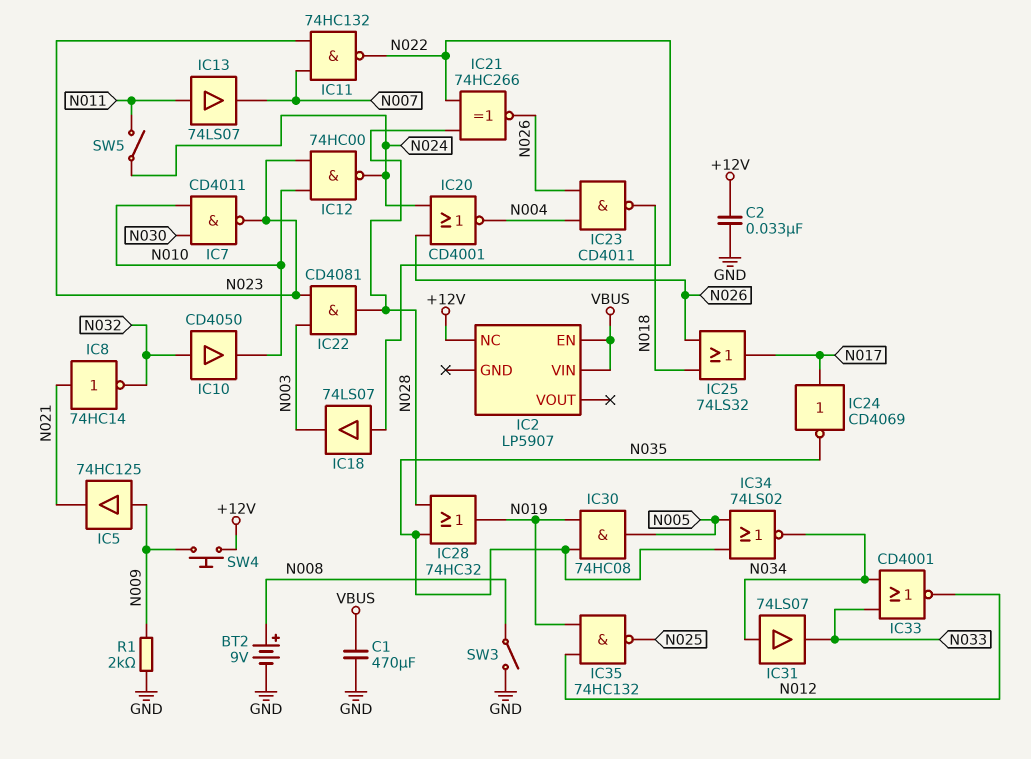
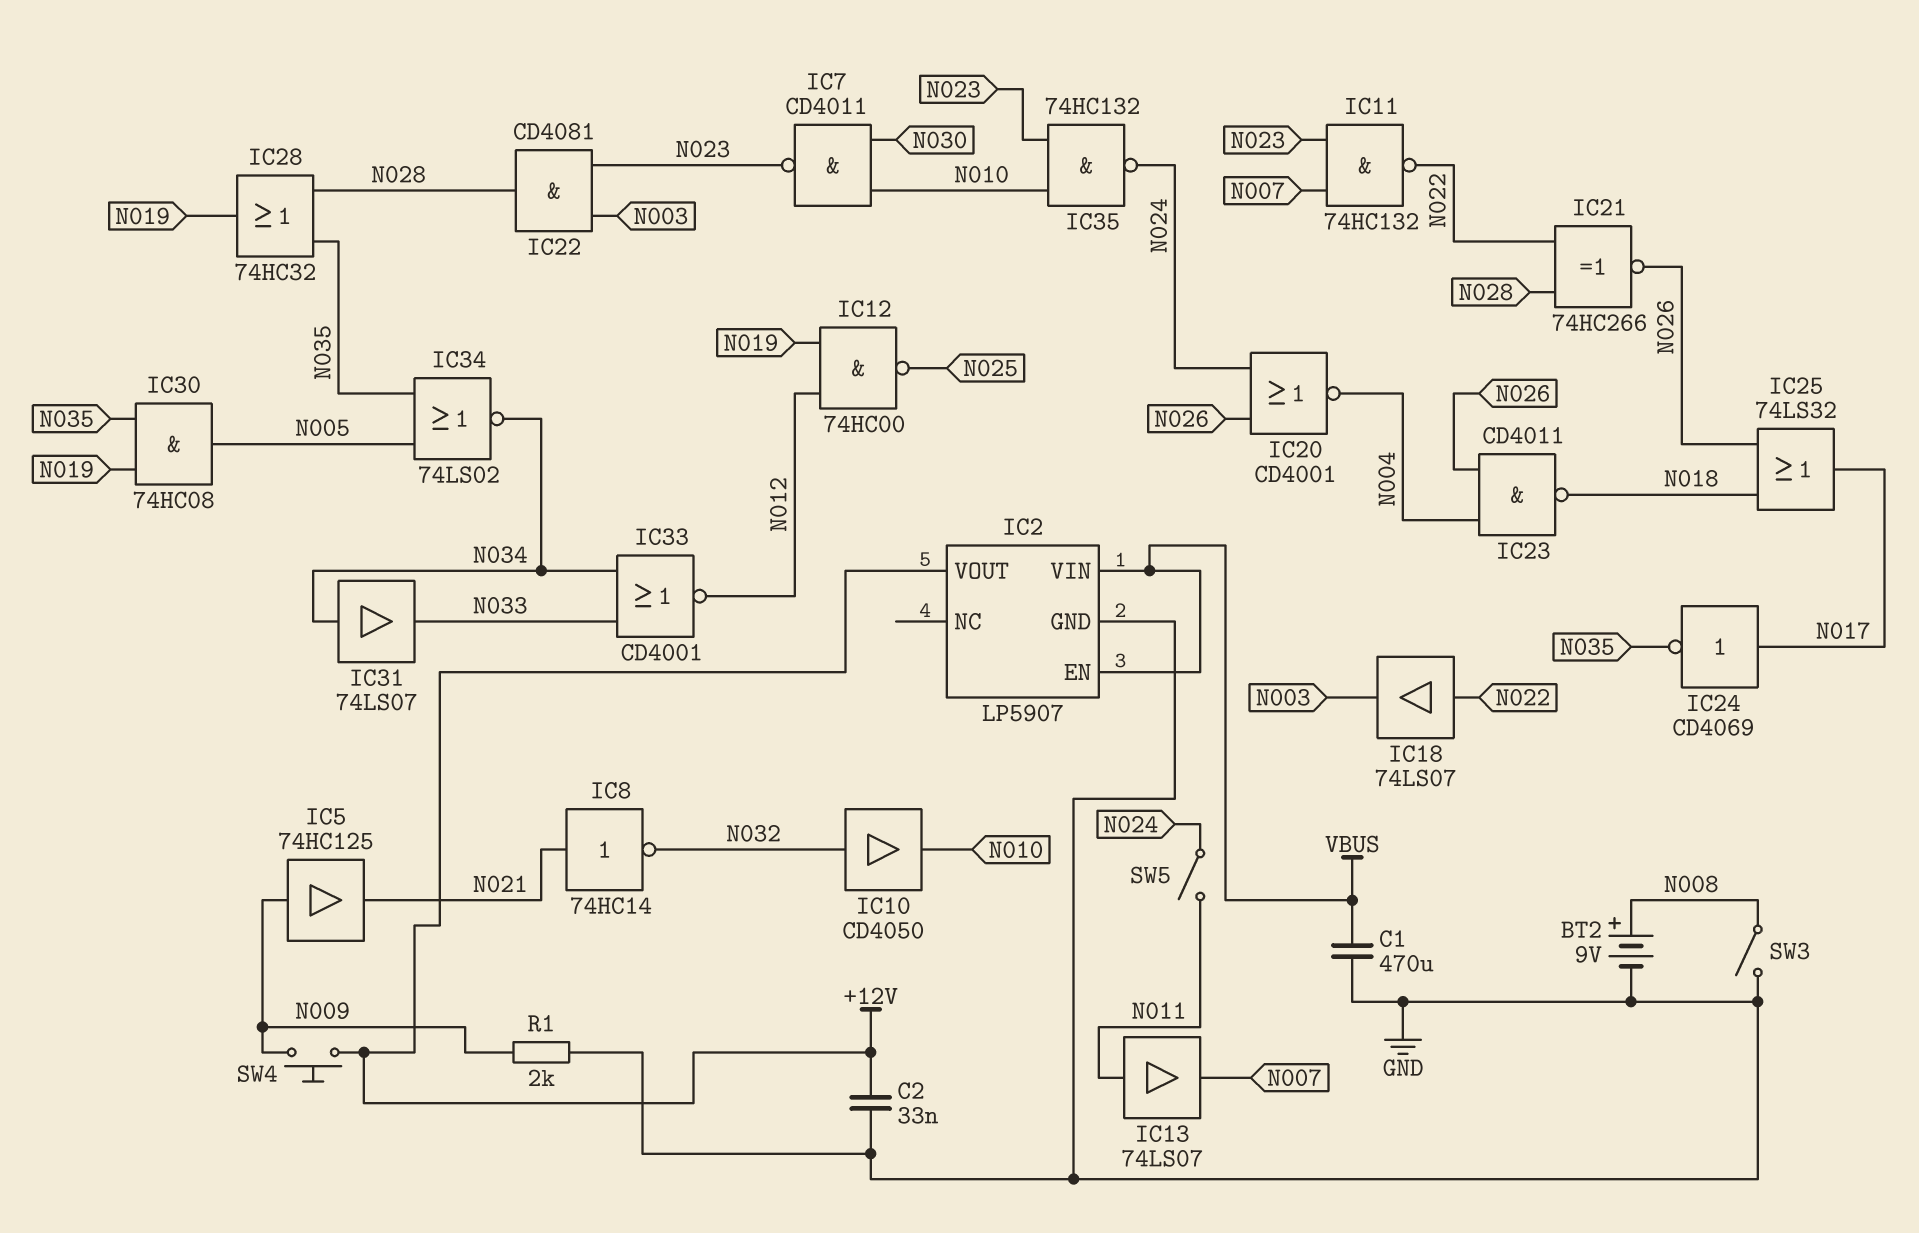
IC2 pin GND: none -> GND
IC2 pin NC: +12V -> none
IC2 pin VOUT: none -> +12V
IC12: NAND 74HC00 (in N010, in N023, out N024) -> NAND 74HC00 (in N012, in N019, out N025)
IC35: NAND 74HC132 (in N012, in N019, out N025) -> NAND 74HC132 (in N010, in N023, out N024)

